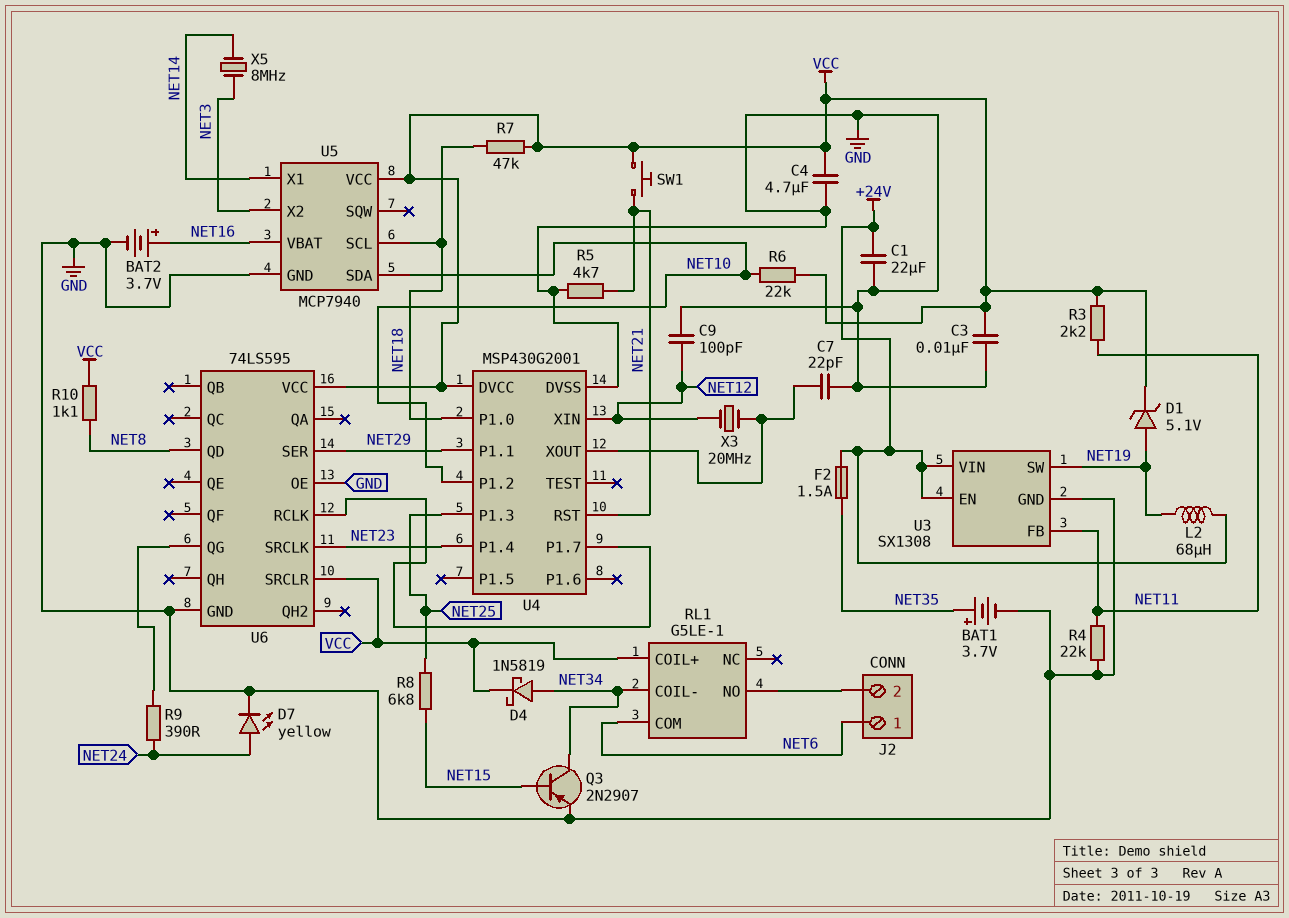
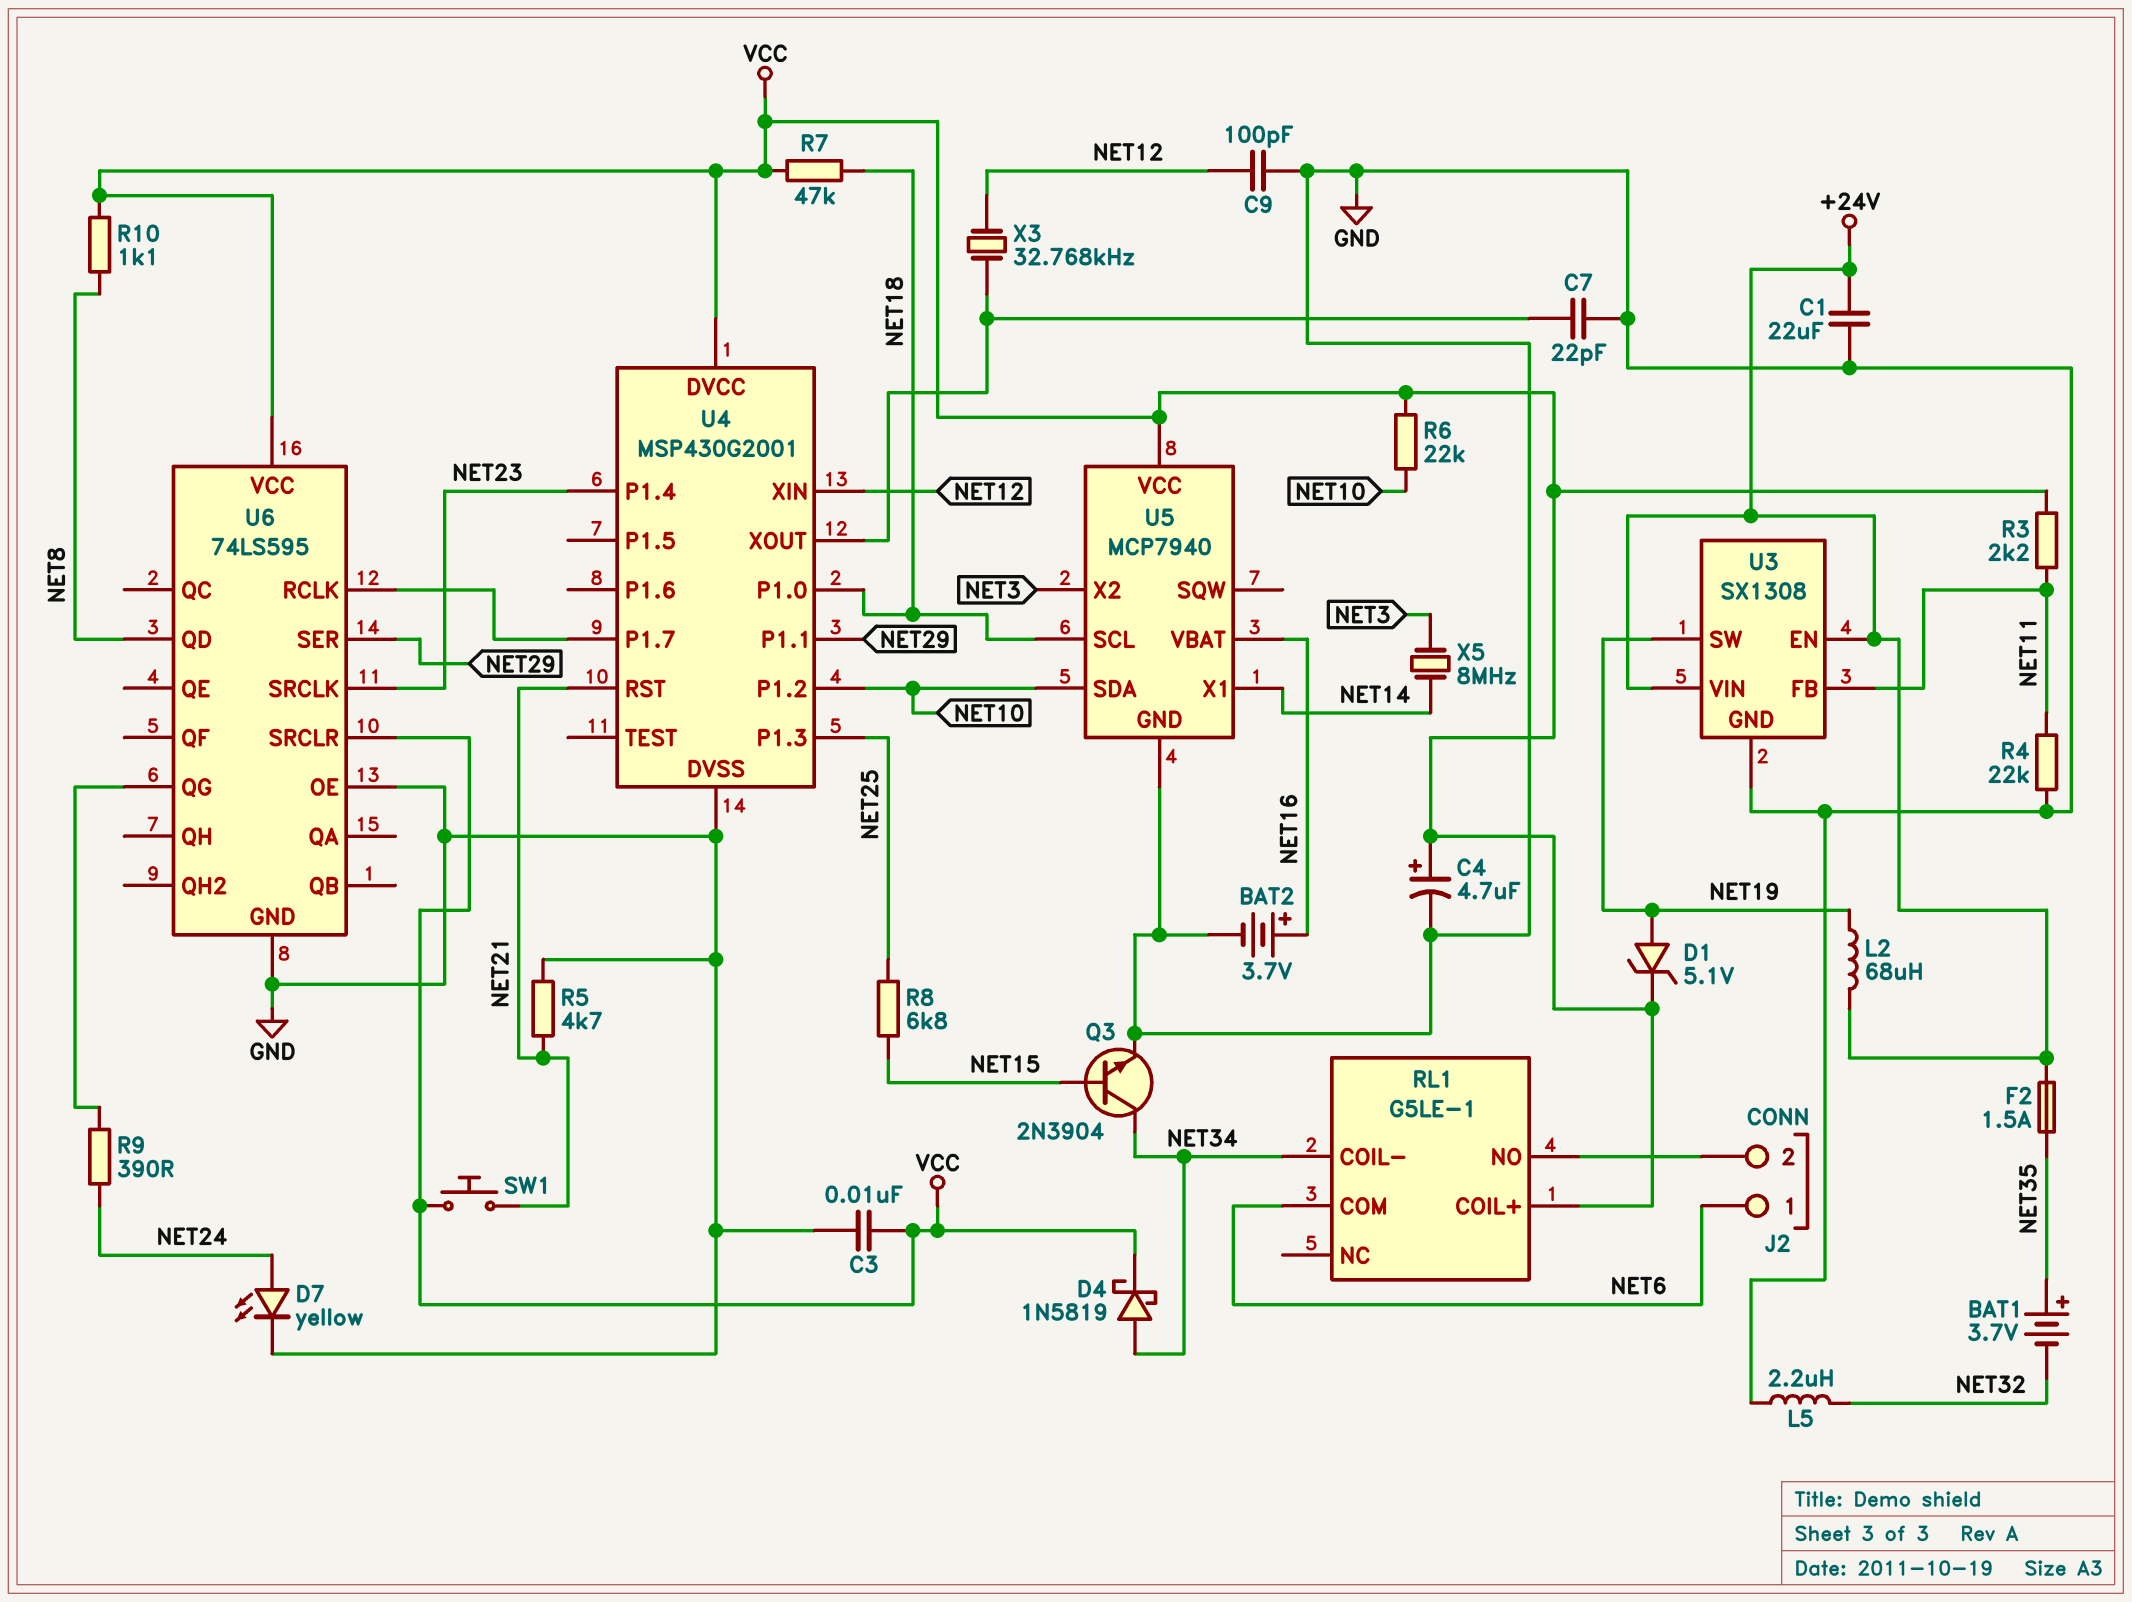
BAT1: 3.7V (plus NET35, minus GND) -> 3.7V (plus NET35, minus NET32)
C4: 4.7uF (GND, VCC) -> 4.7uF (plus VCC, minus GND)
L5: none -> 2.2uH (GND, NET32)
Q3: PNP 2N2907 (B NET15, C NET34, E GND) -> NPN 2N3904 (B NET15, C NET34, E GND)
X3: 20MHz (NET12, U4/XOUT) -> 32.768kHz (NET12, U4/XOUT)

